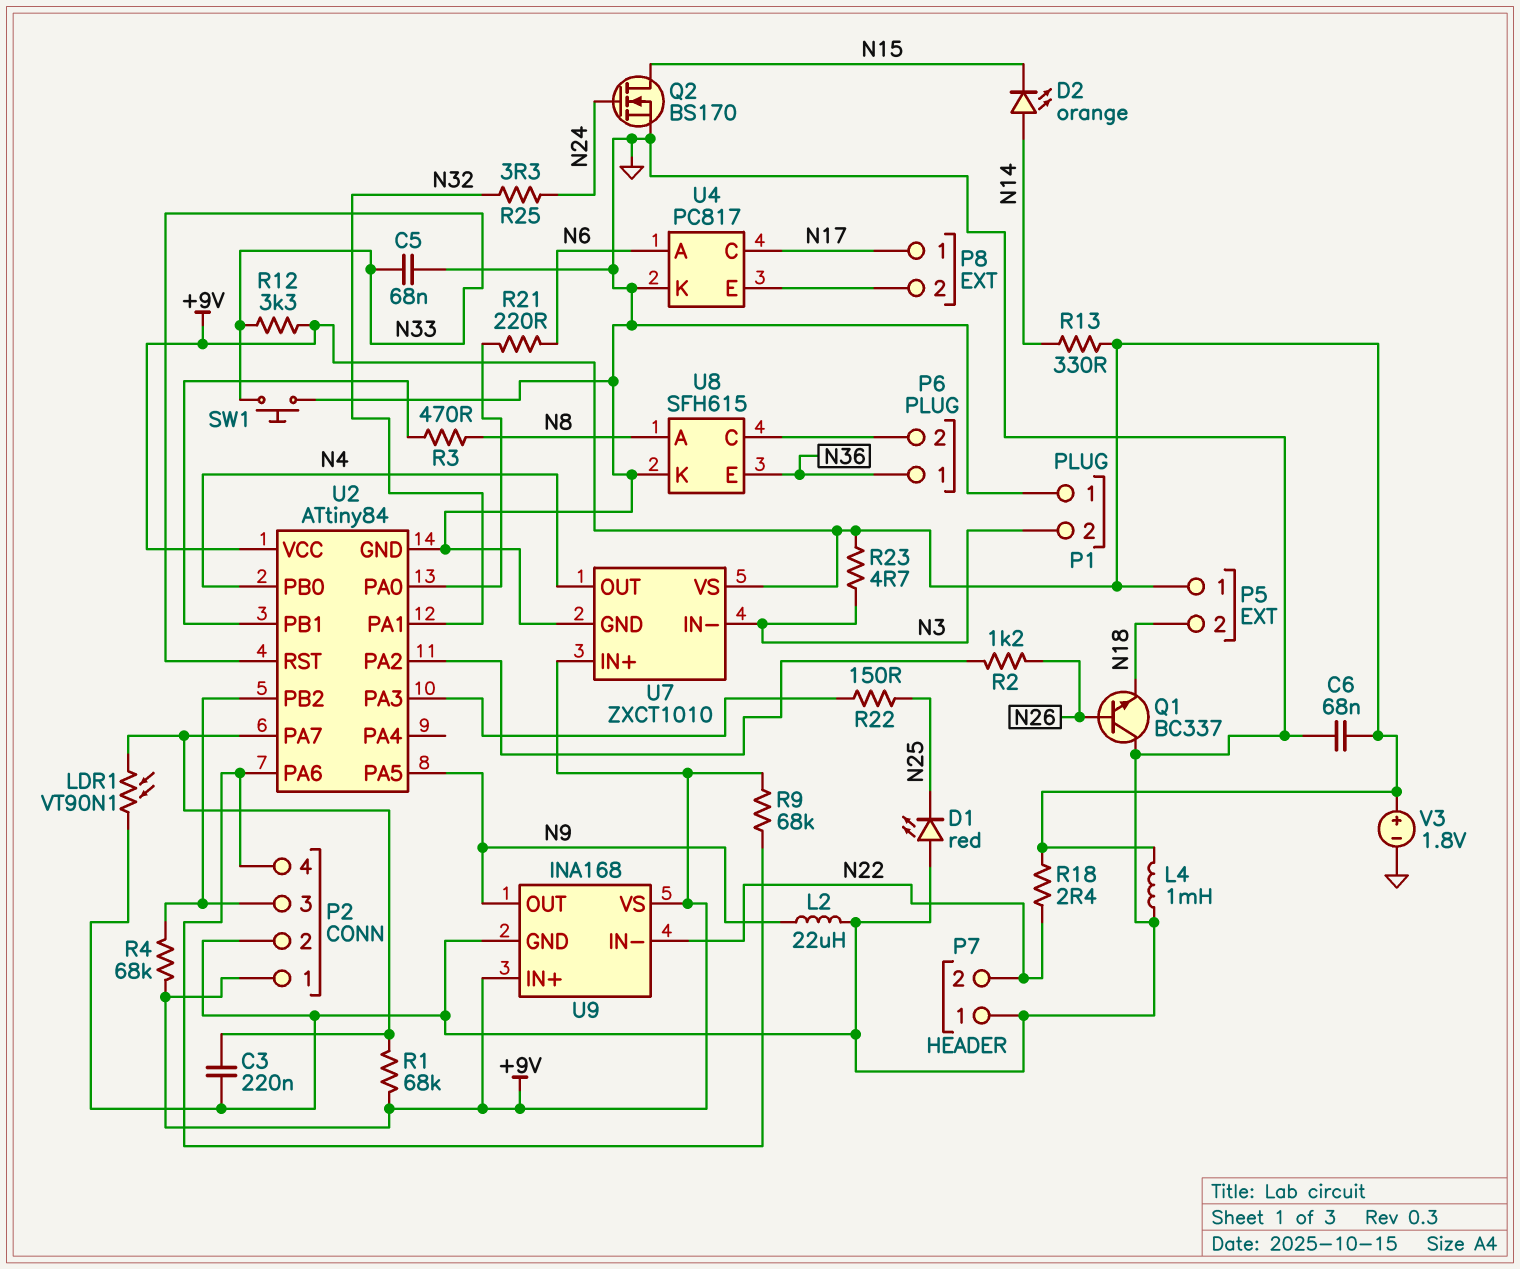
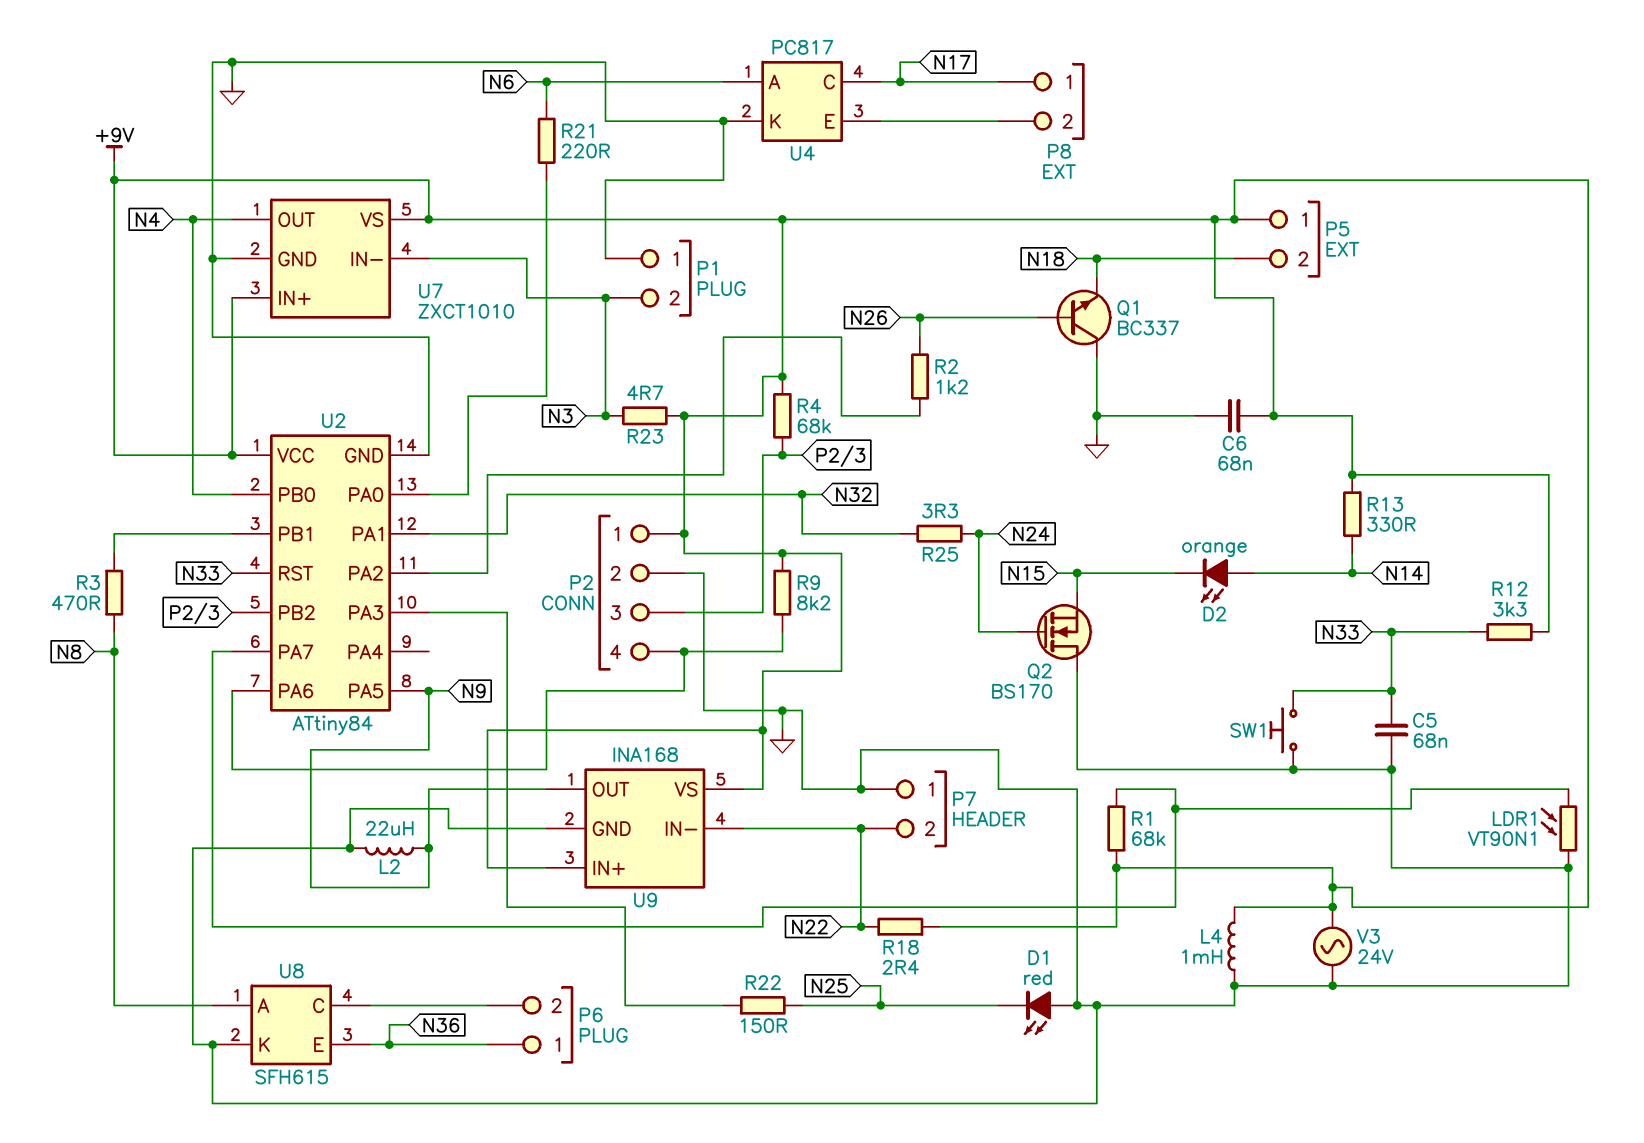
C3: 220nF (GND, U2/PA7) -> none
Q2: NMOS BS170 (G N24, D N15, S GND) -> NMOS BS170 (G N24, D GND, S N15)
R9: 68k (+9V, P2/4) -> 8.2k (+9V, P2/4)
V3: 1.8V (plus +9V, minus GND) -> AC 24V (+9V, GND)

